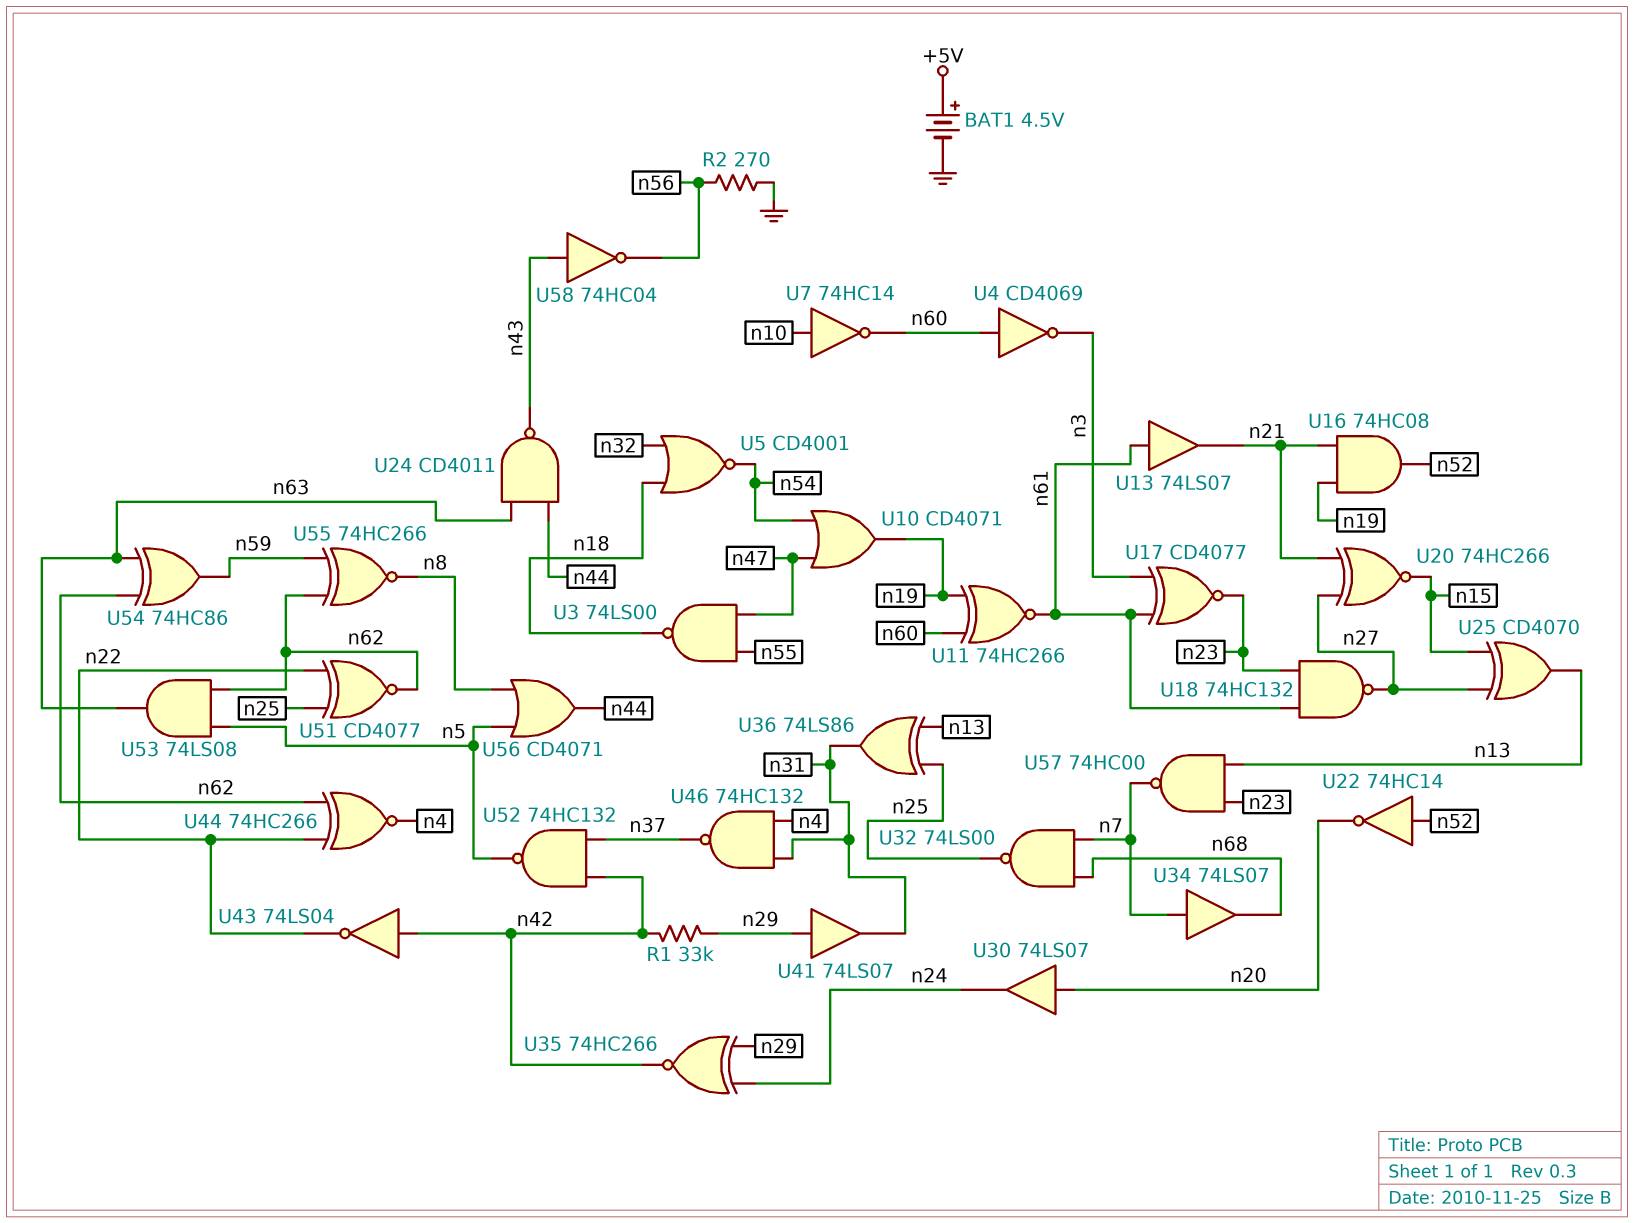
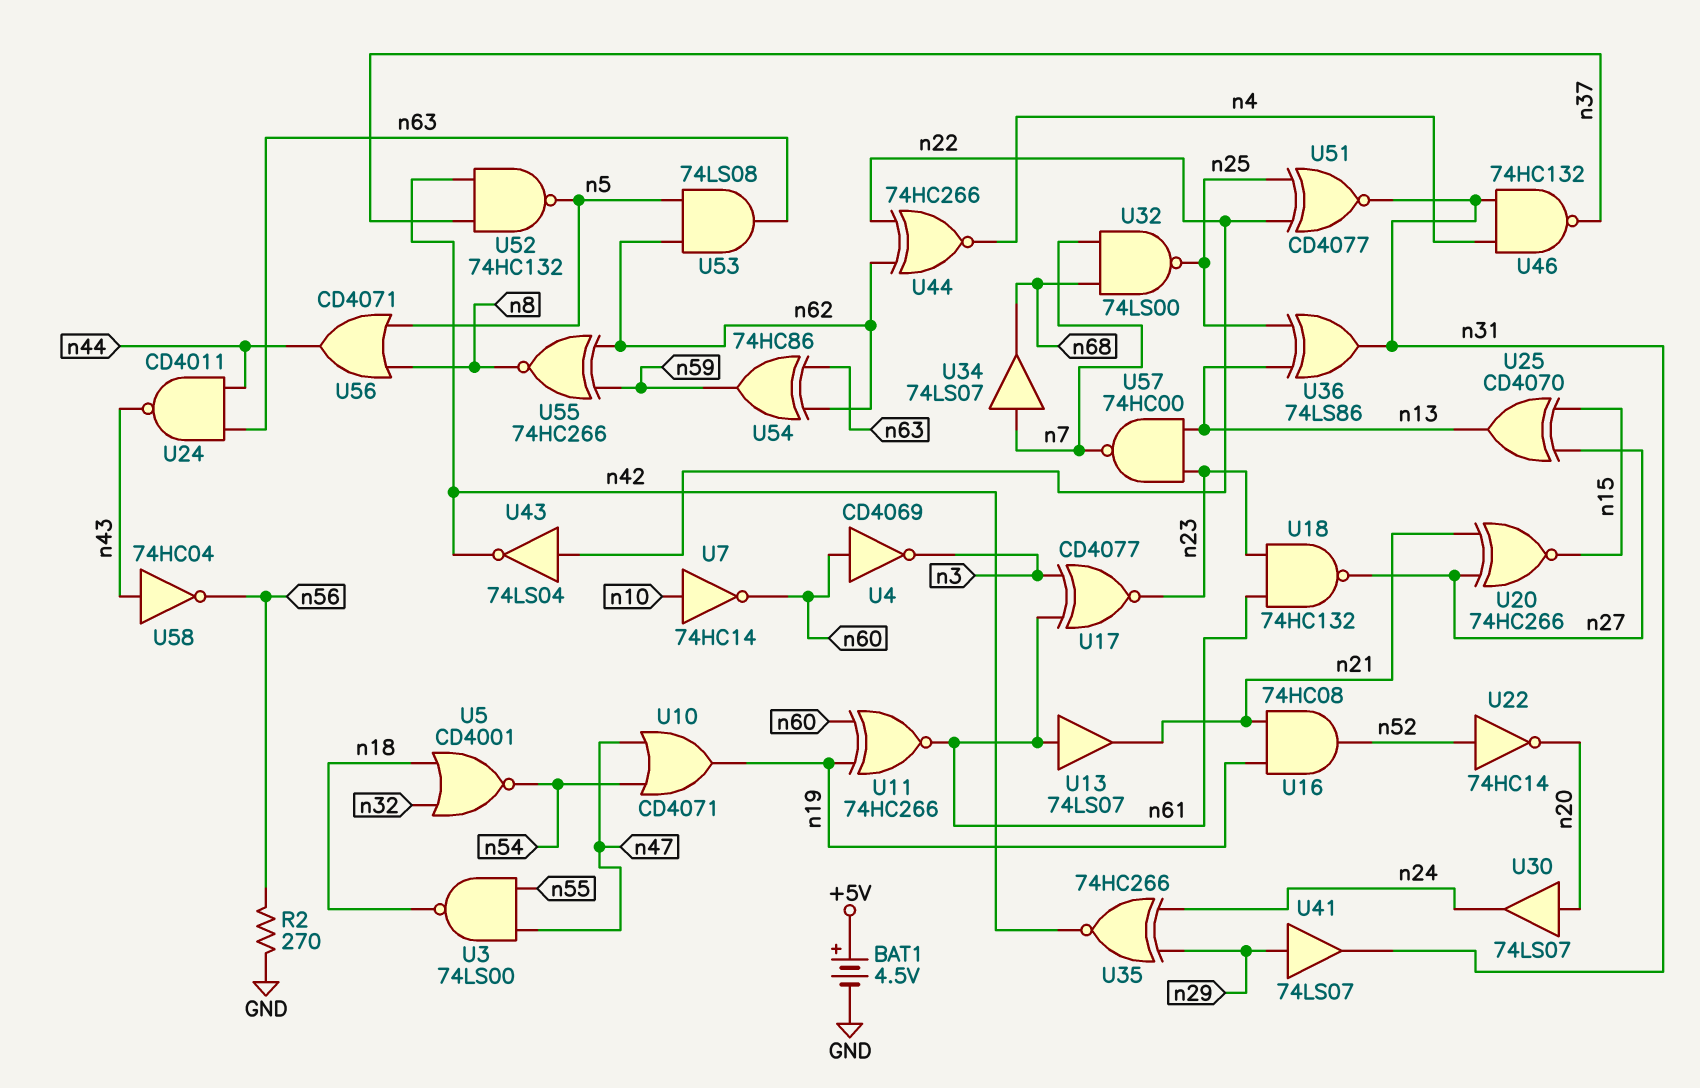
R1: 33k (n29, n42) -> none
U43: NOT 74LS04 (in n42, out n22) -> NOT 74LS04 (in n22, out n42)
U51: XNOR CD4077 (in n22, in n25, out n62) -> XNOR CD4077 (in n22, in n25, out n31)

